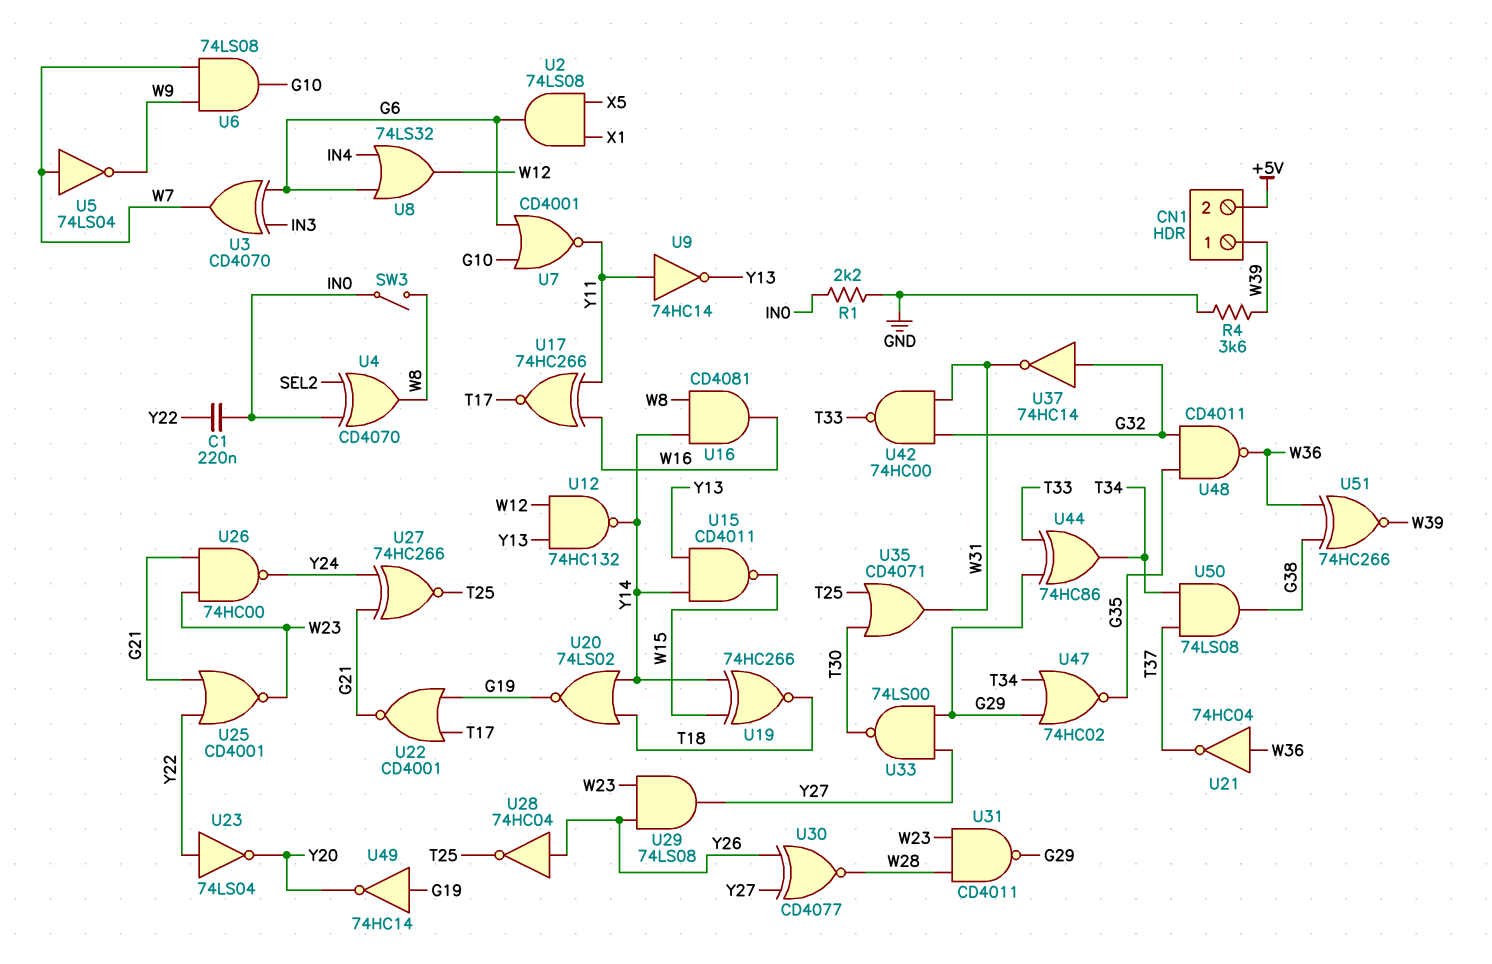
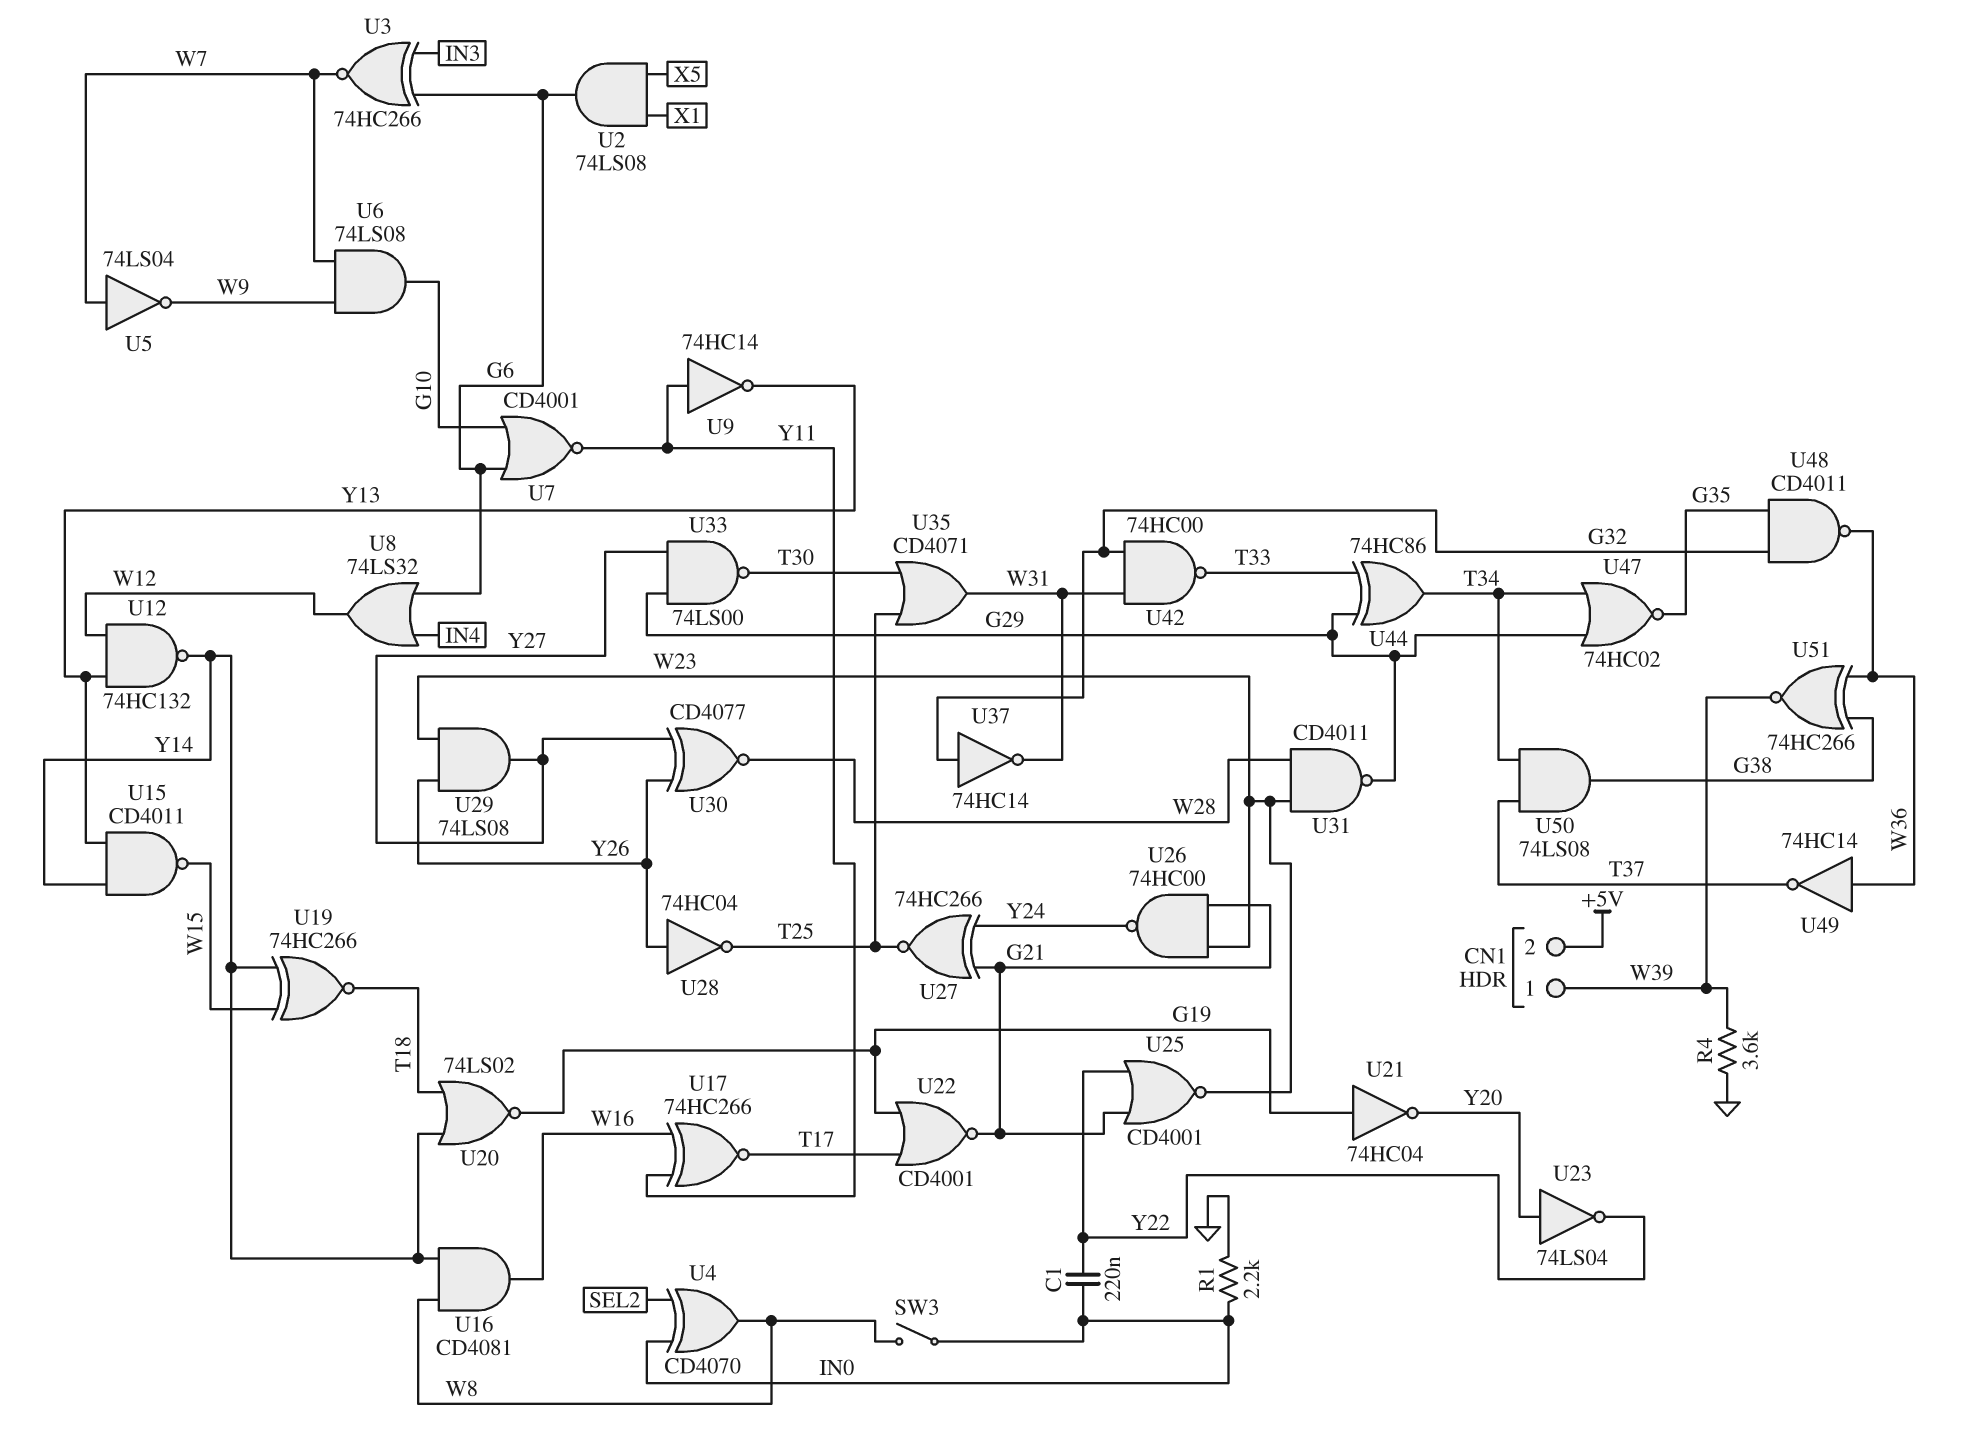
U3: XOR CD4070 (in G6, in IN3, out W7) -> XNOR 74HC266 (in G6, in IN3, out W7)
U21: NOT 74HC04 (in W36, out T37) -> NOT 74HC04 (in G19, out Y20)
U23: NOT 74LS04 (in Y22, out Y20) -> NOT 74LS04 (in Y20, out Y22)
U49: NOT 74HC14 (in G19, out Y20) -> NOT 74HC14 (in W36, out T37)

